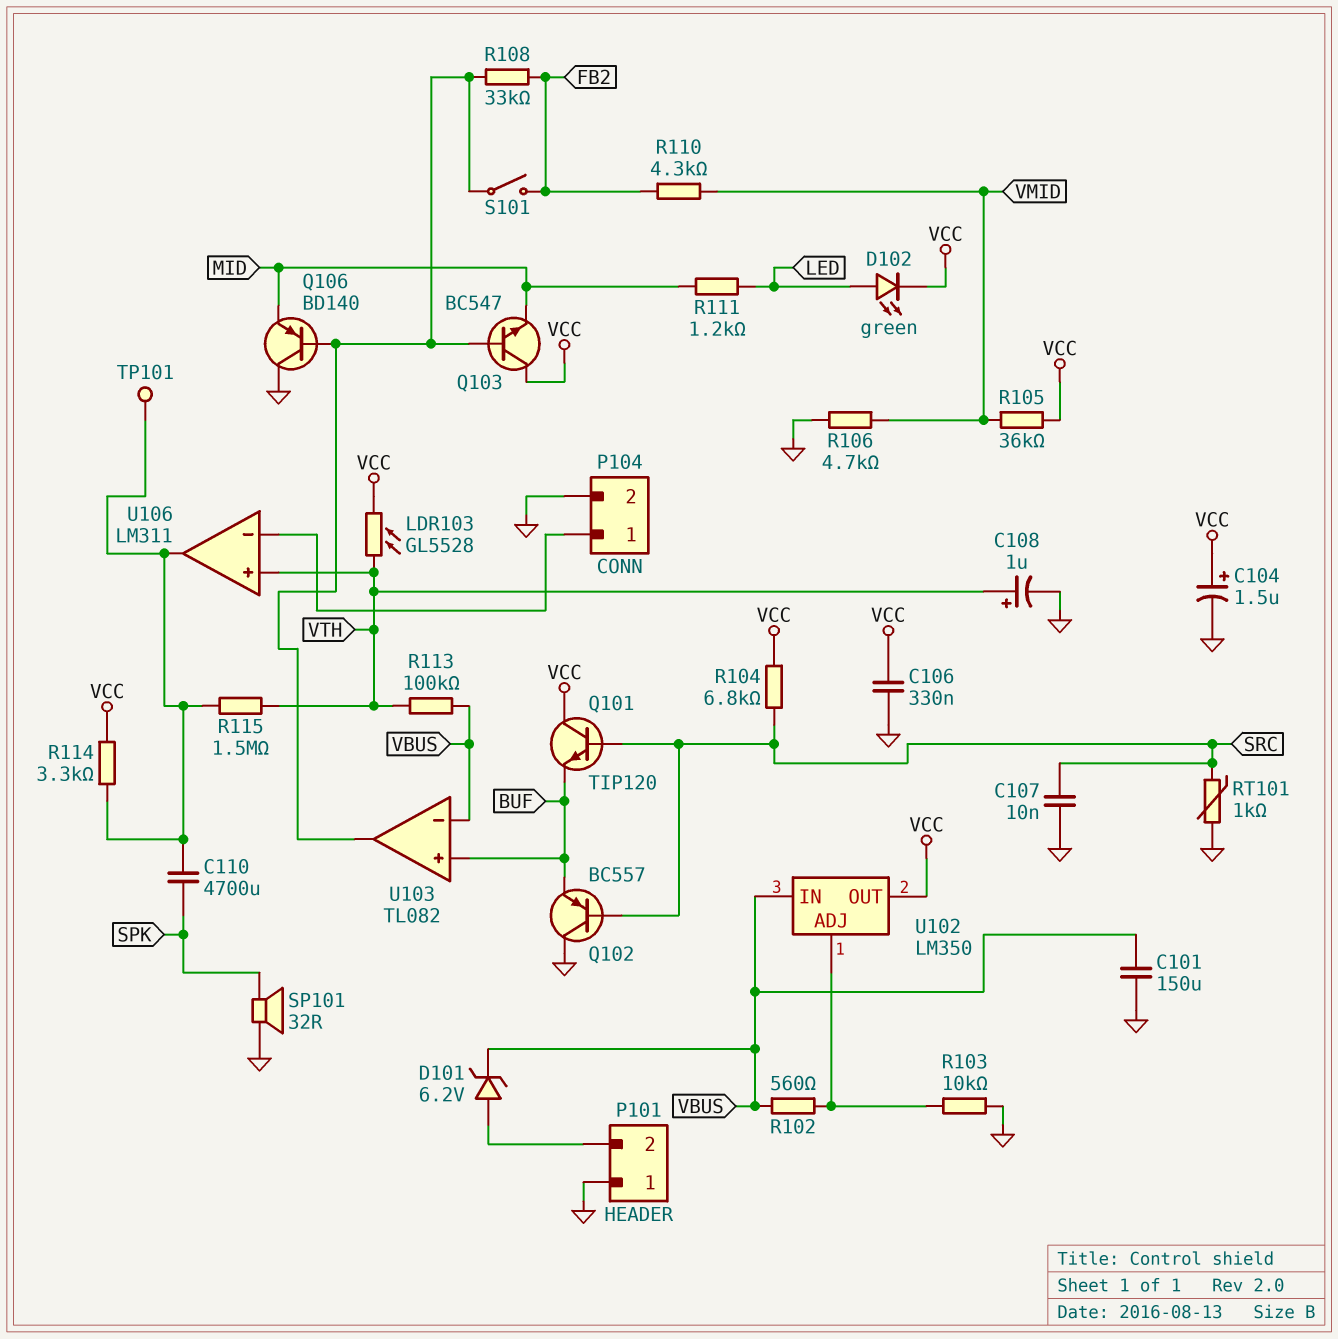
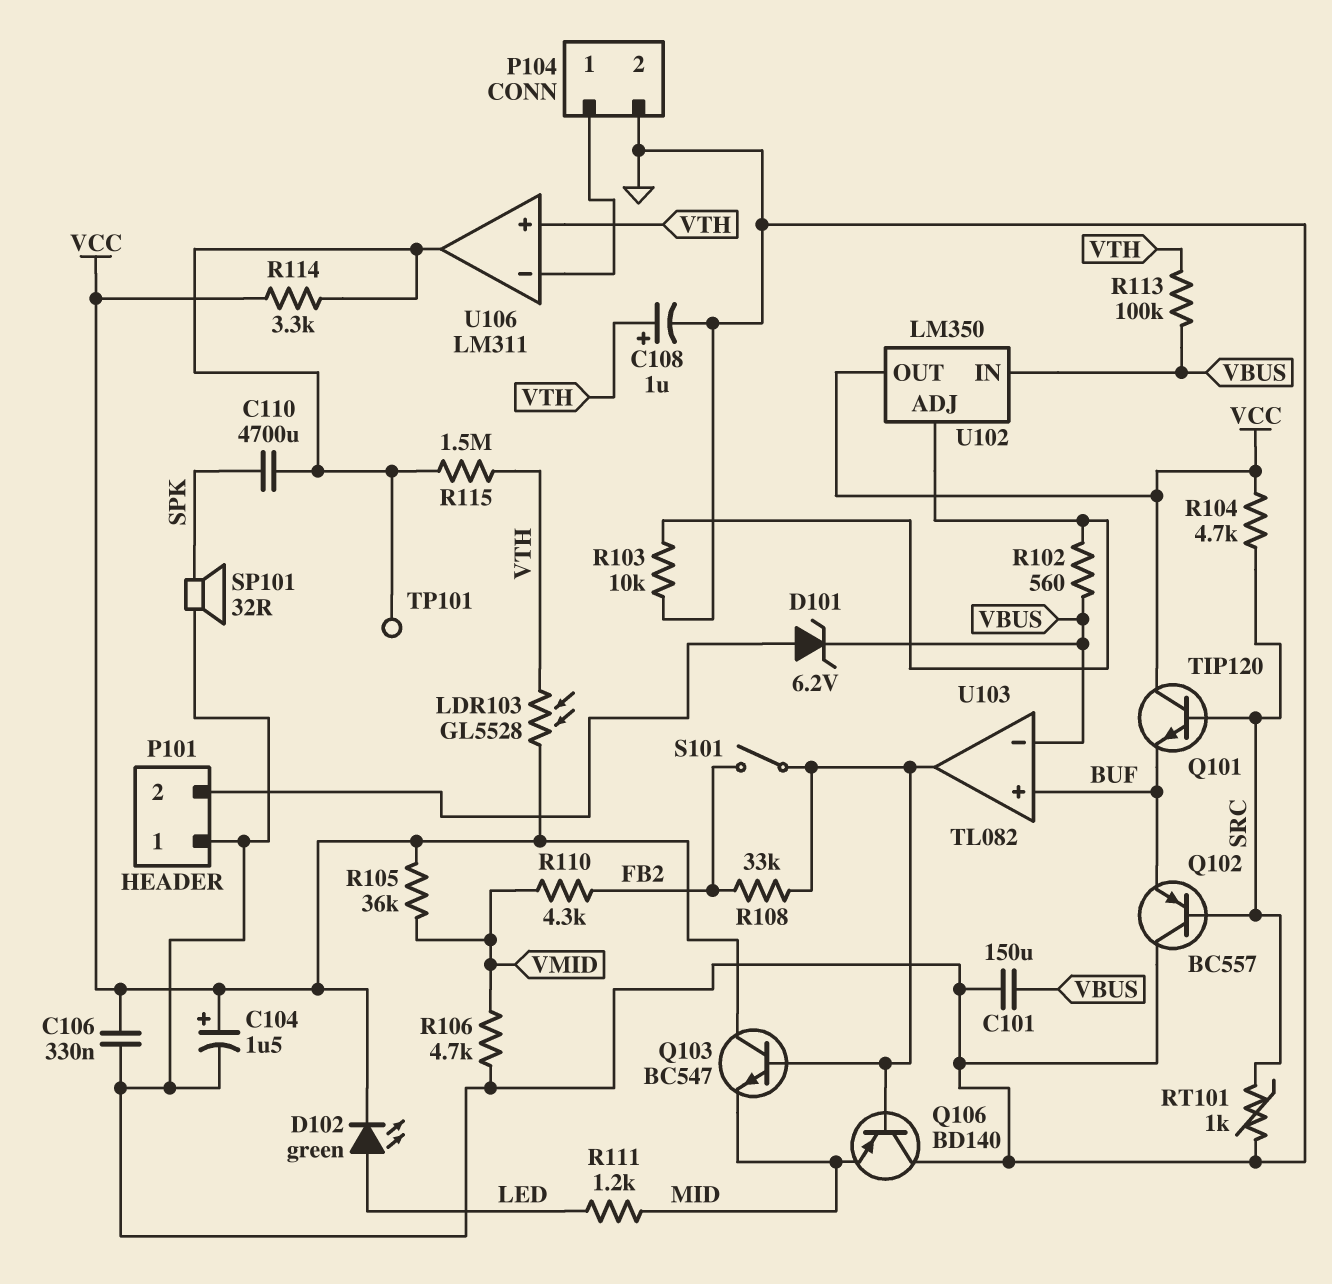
C107: 10nF (GND, SRC) -> none
R104: 6.8k (SRC, VCC) -> 4.7k (SRC, VCC)

